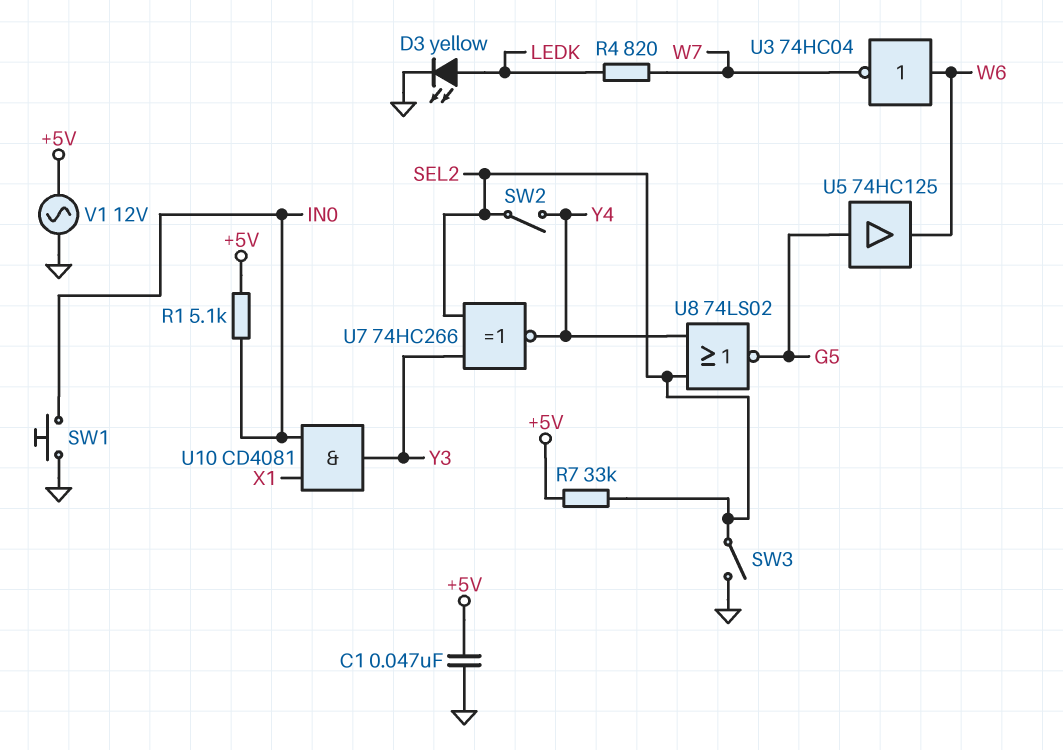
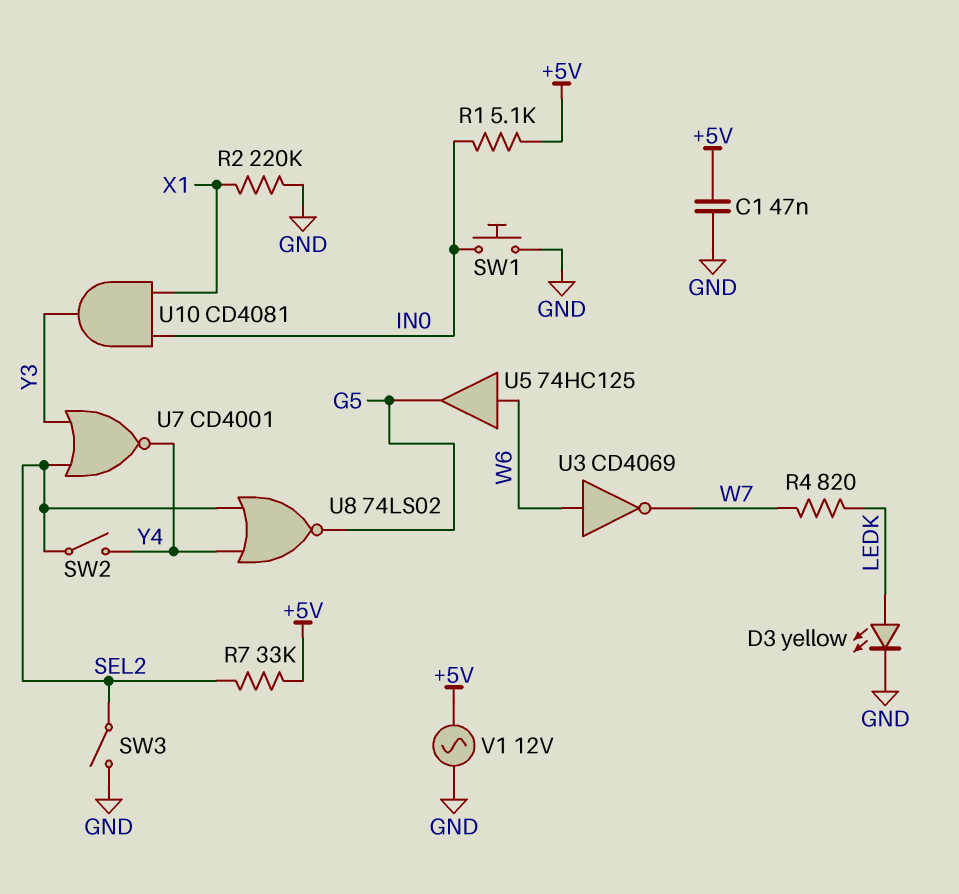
R2: none -> 220k (GND, X1)
U3: NOT 74HC04 (in W6, out W7) -> NOT CD4069 (in W6, out W7)
U5: buffer 74HC125 (in G5, out W6) -> buffer 74HC125 (in W6, out G5)
U7: XNOR 74HC266 (in SEL2, in Y3, out Y4) -> NOR CD4001 (in SEL2, in Y3, out Y4)

